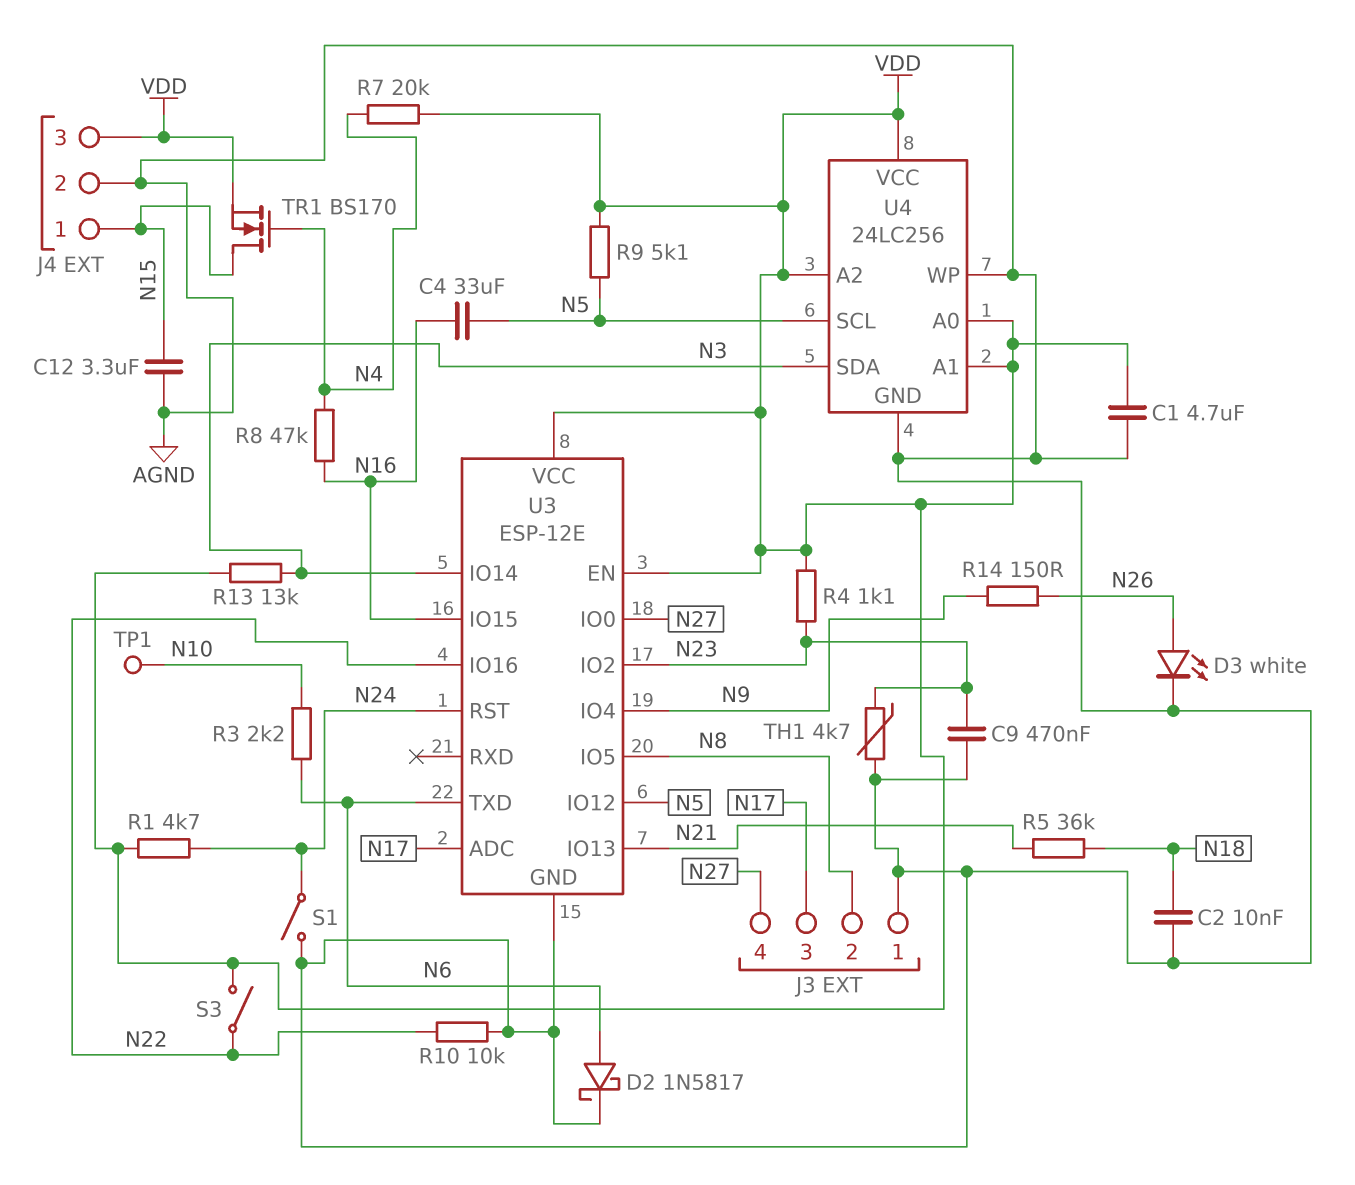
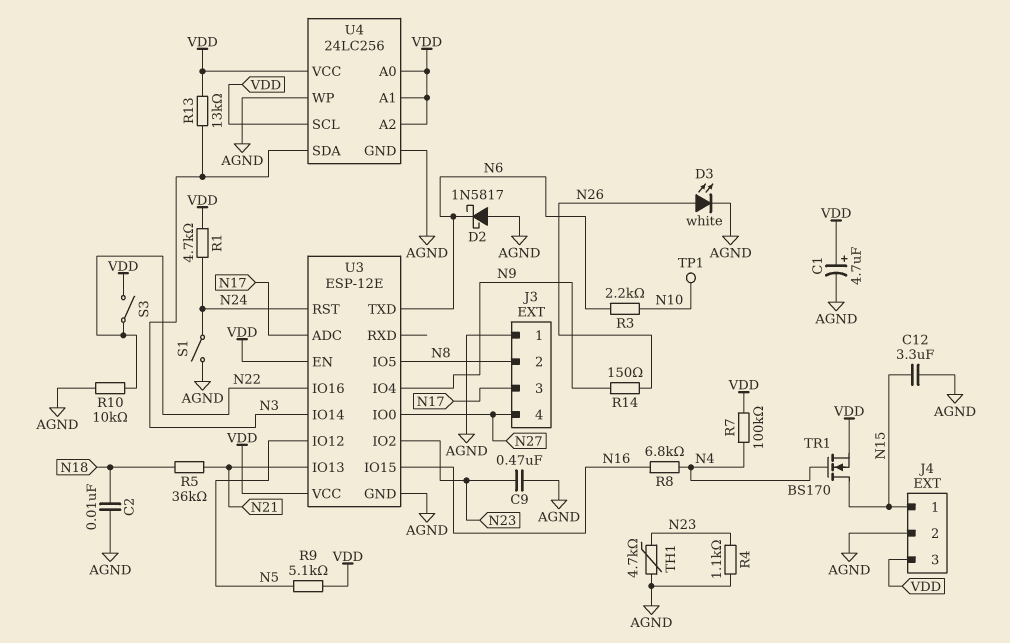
C1: 4.7uF (AGND, VDD) -> 4.7uF (plus VDD, minus AGND)
C4: 33uF (N5, N16) -> none
D2: schottky 1N5817 (A N6, K AGND) -> schottky 1N5817 (A AGND, K N6)
R4: 1.1k (N23, VDD) -> 1.1k (AGND, N23)
R7: 20k (N4, VDD) -> 100k (N4, VDD)
R8: 47k (N4, N16) -> 6.8k (N4, N16)
U4 pin SCL: N5 -> VDD

